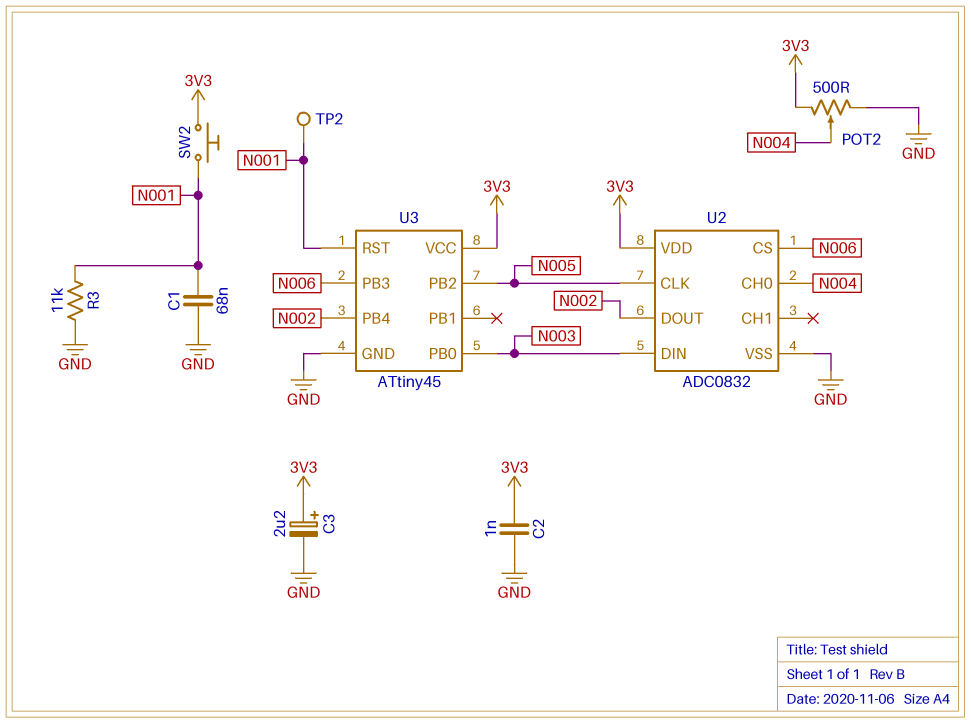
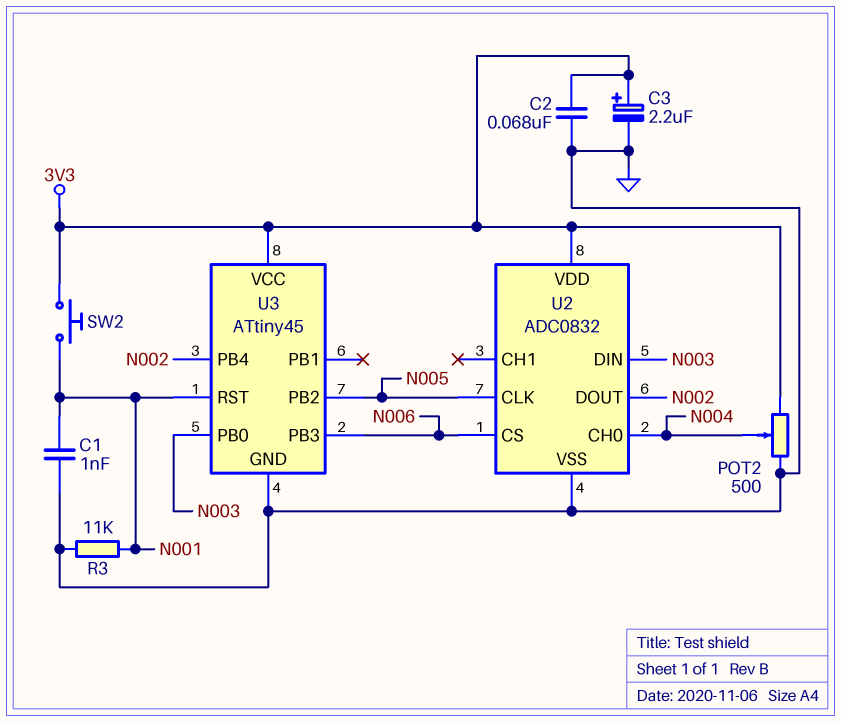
C1: 68nF (GND, N001) -> 1nF (GND, N001)
C2: 1nF (3V3, GND) -> 68nF (3V3, GND)
TP2: test point (N001) -> none

